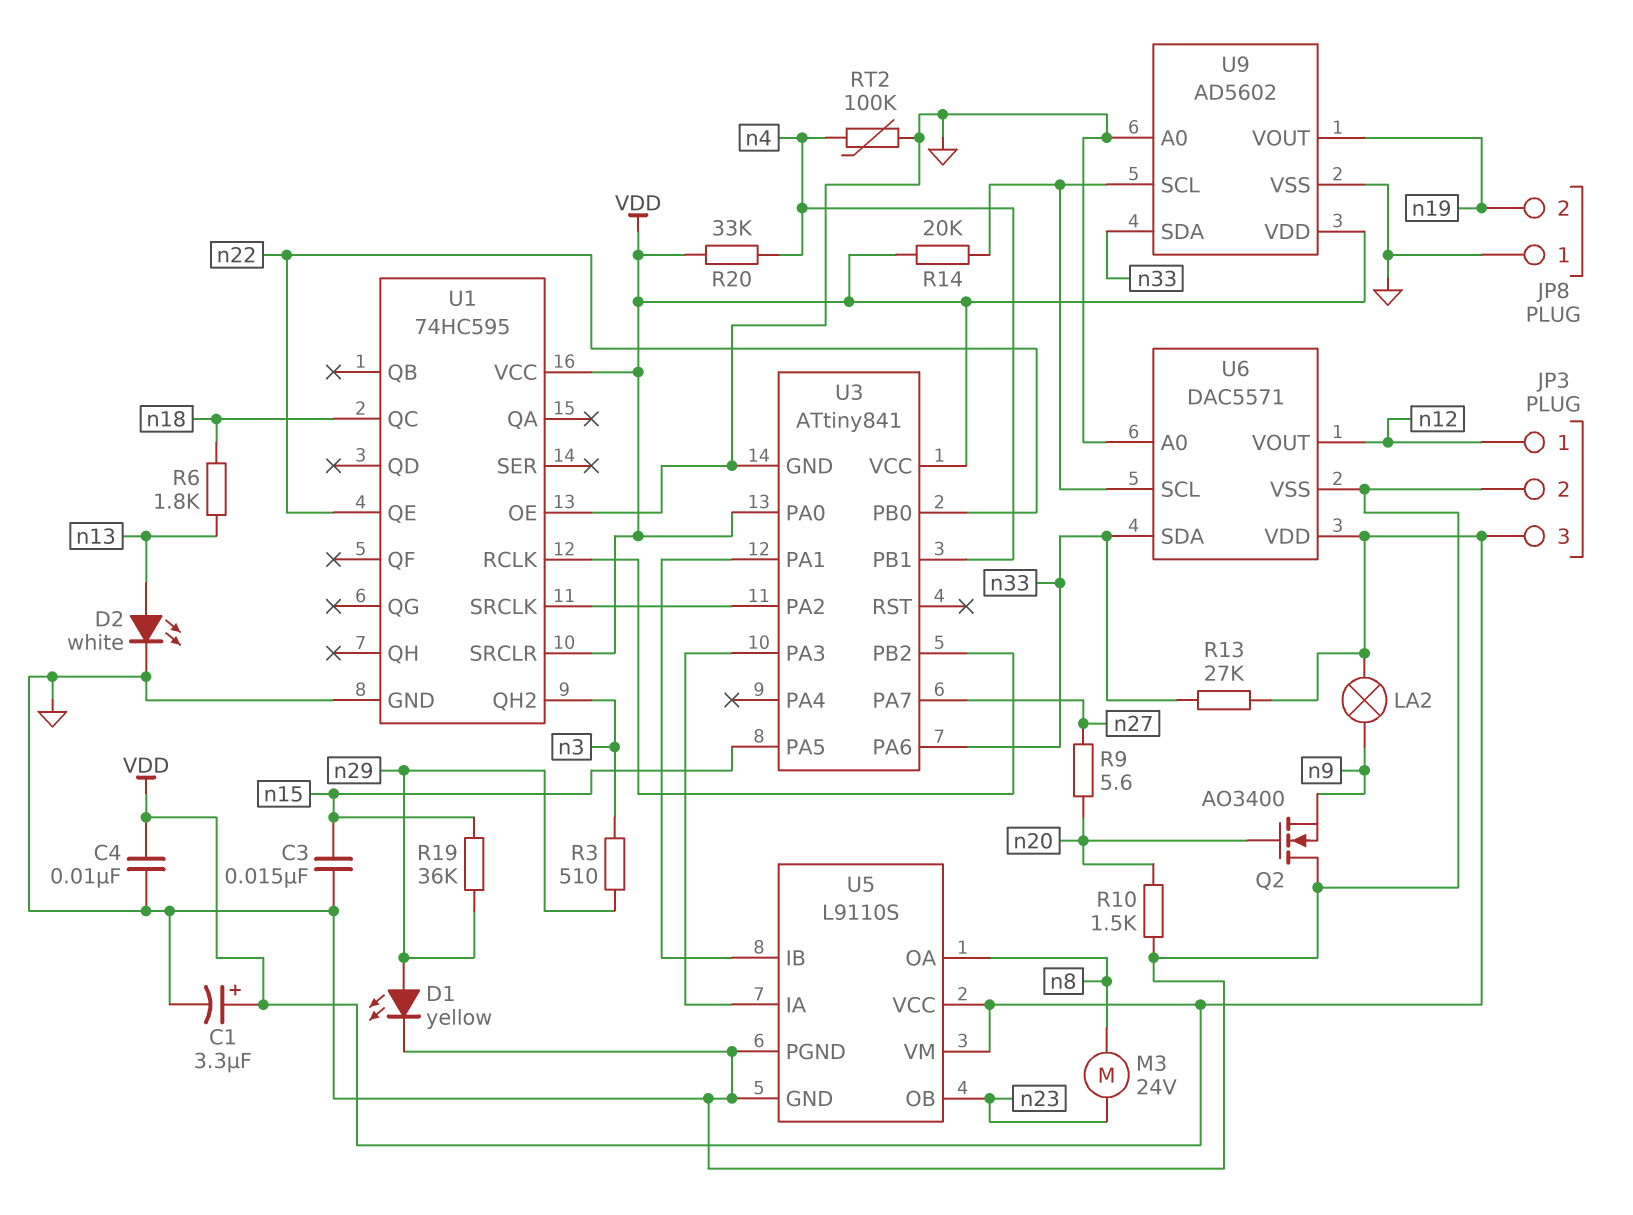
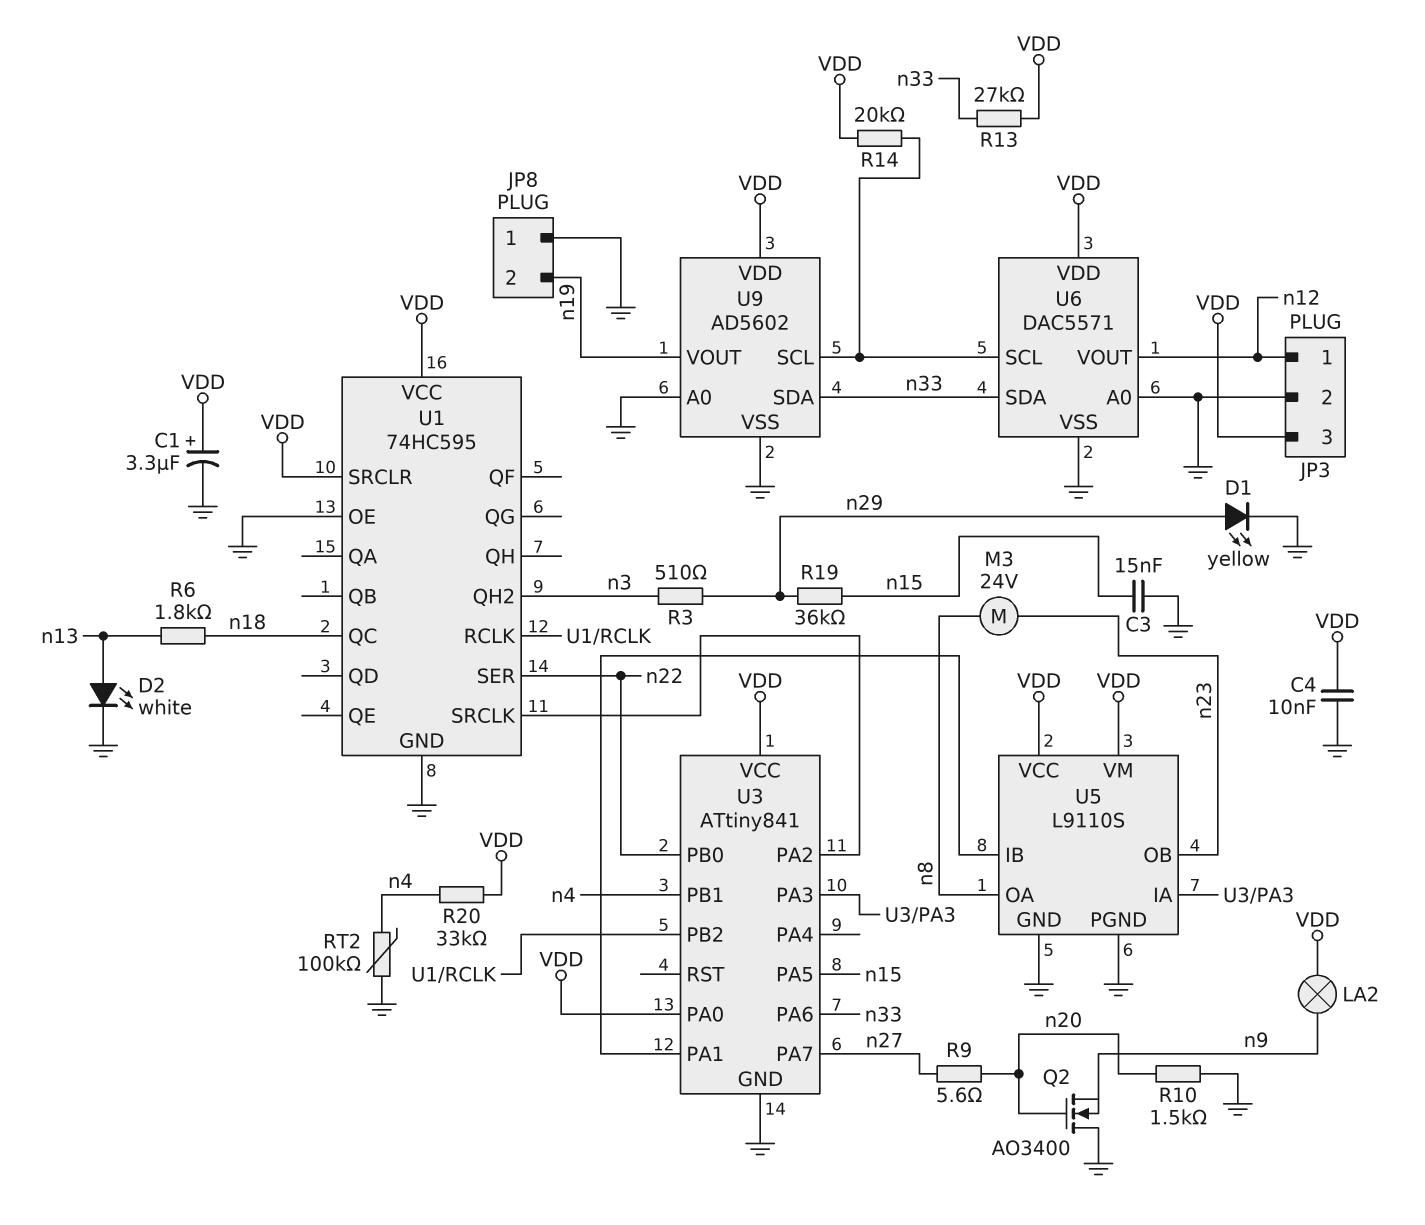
U1 pin QE: n22 -> none
U1 pin SER: none -> n22

